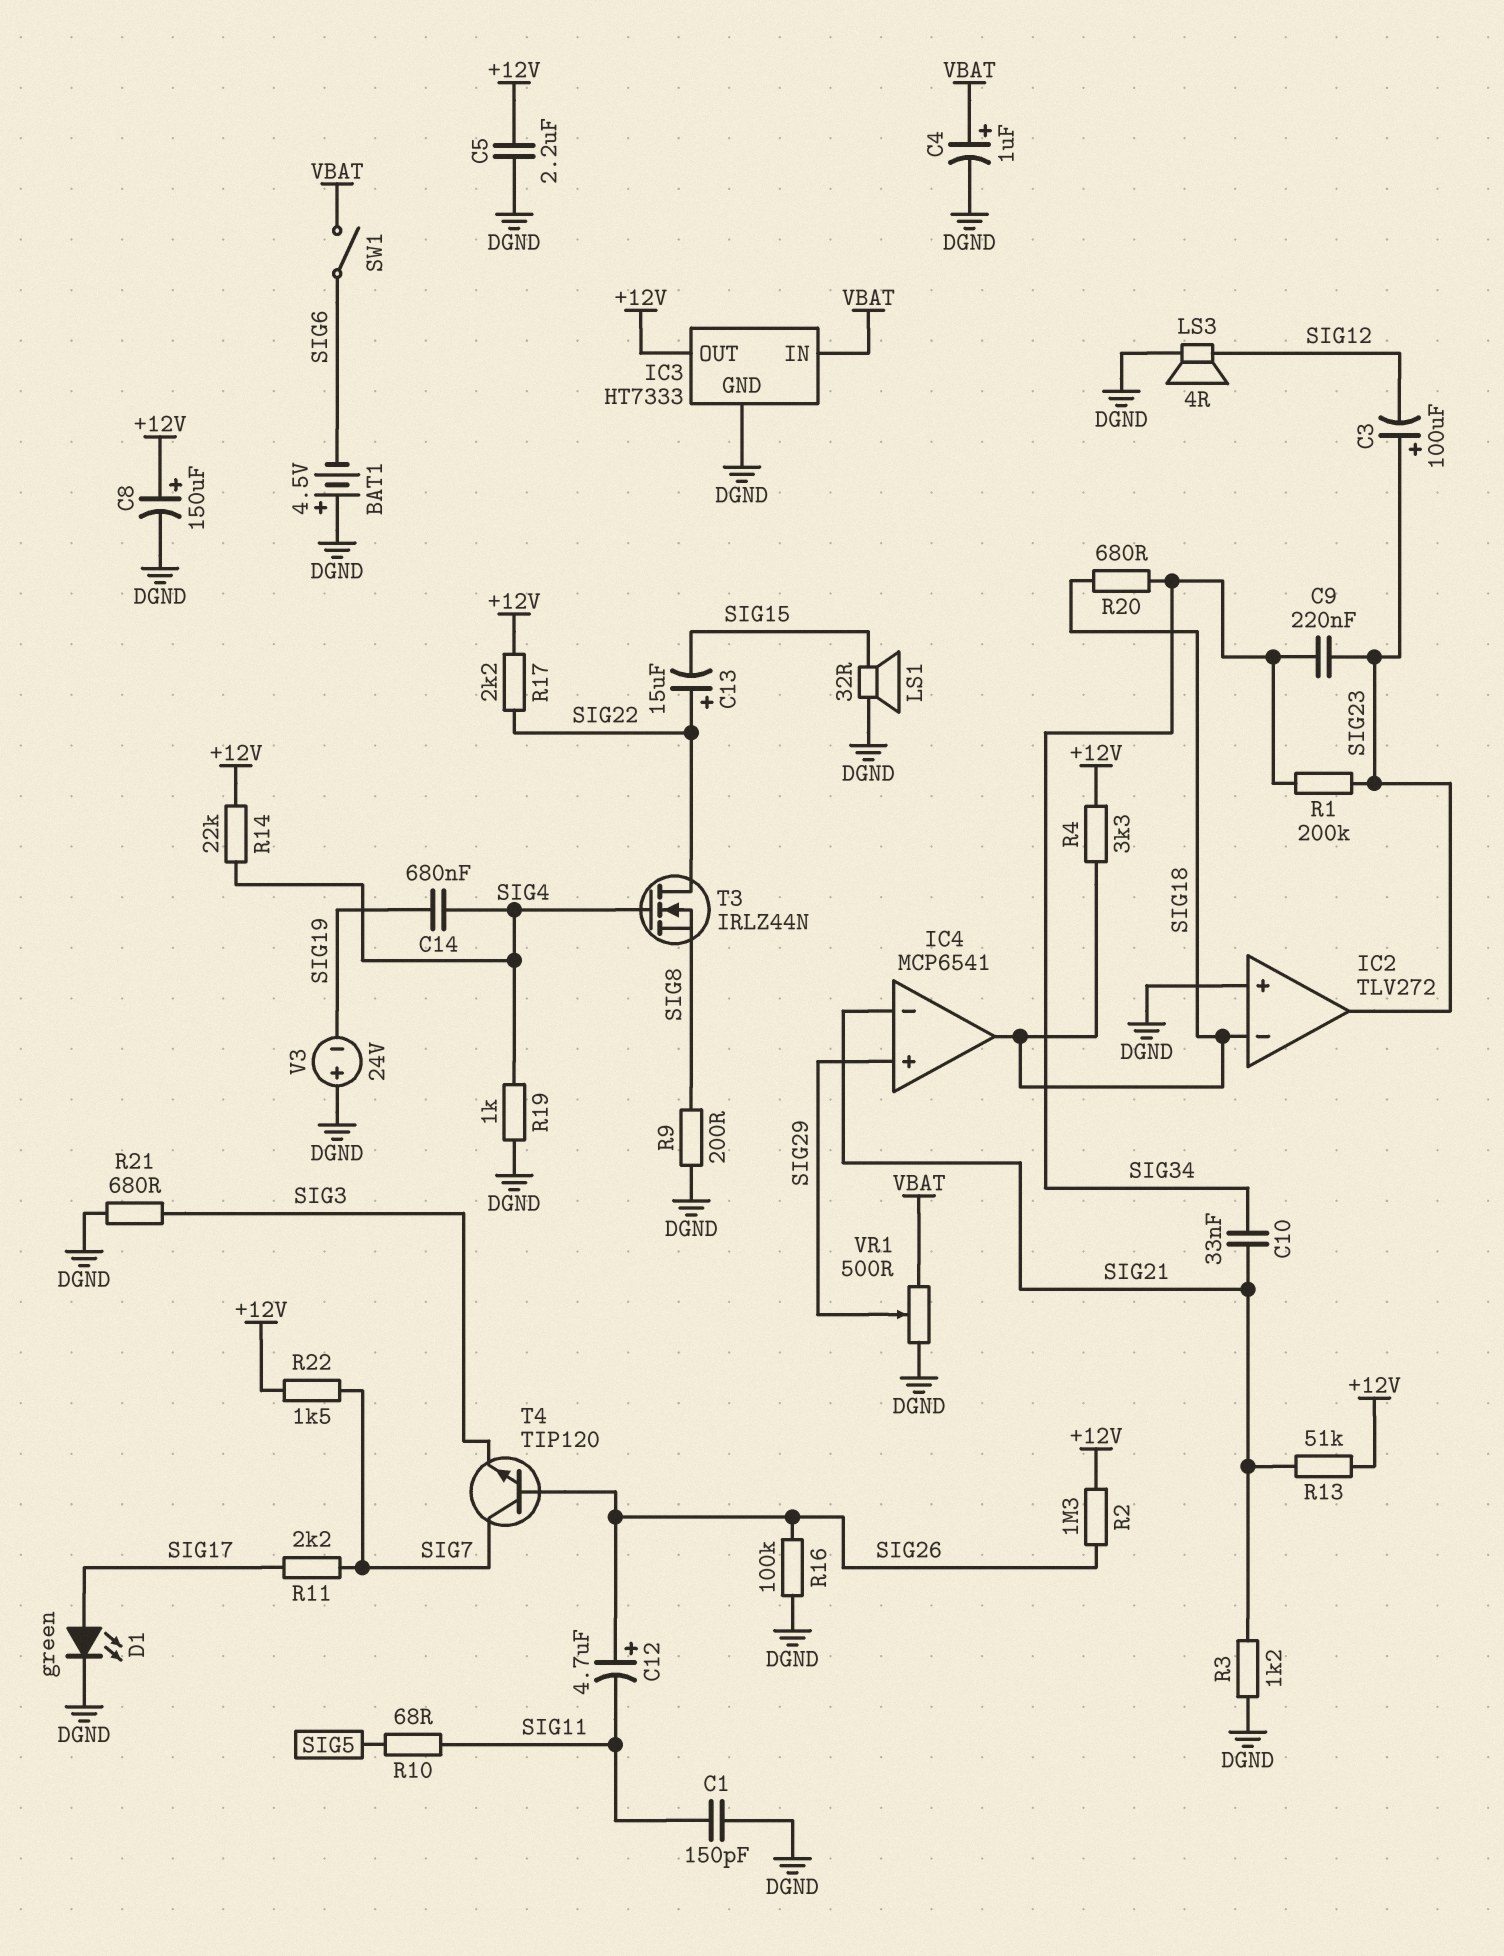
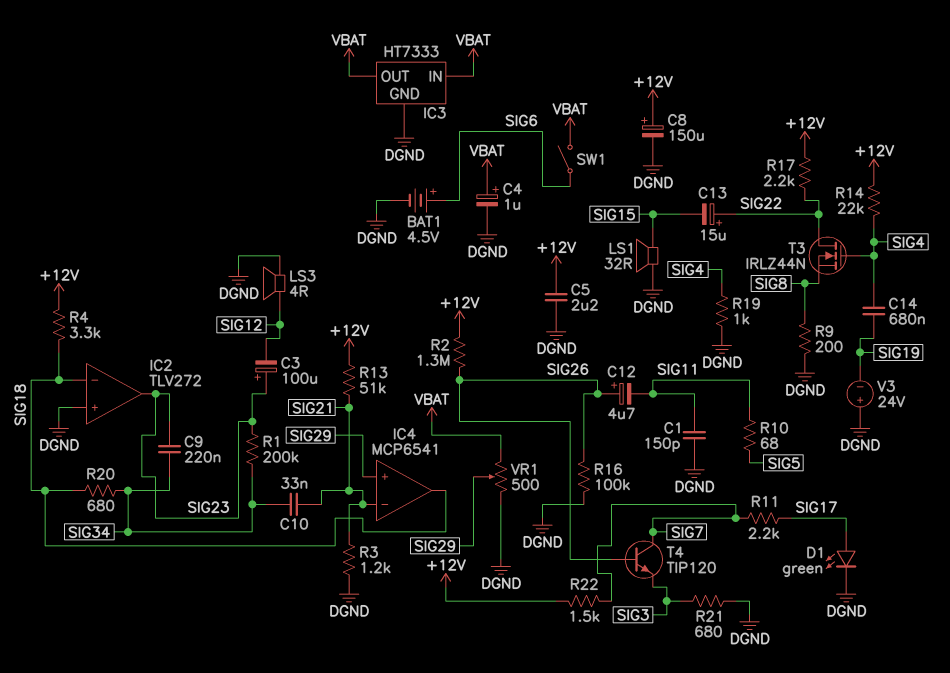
BAT1: 4.5V (plus DGND, minus SIG6) -> 4.5V (plus SIG6, minus DGND)
IC3 pin OUT: +12V -> VBAT

